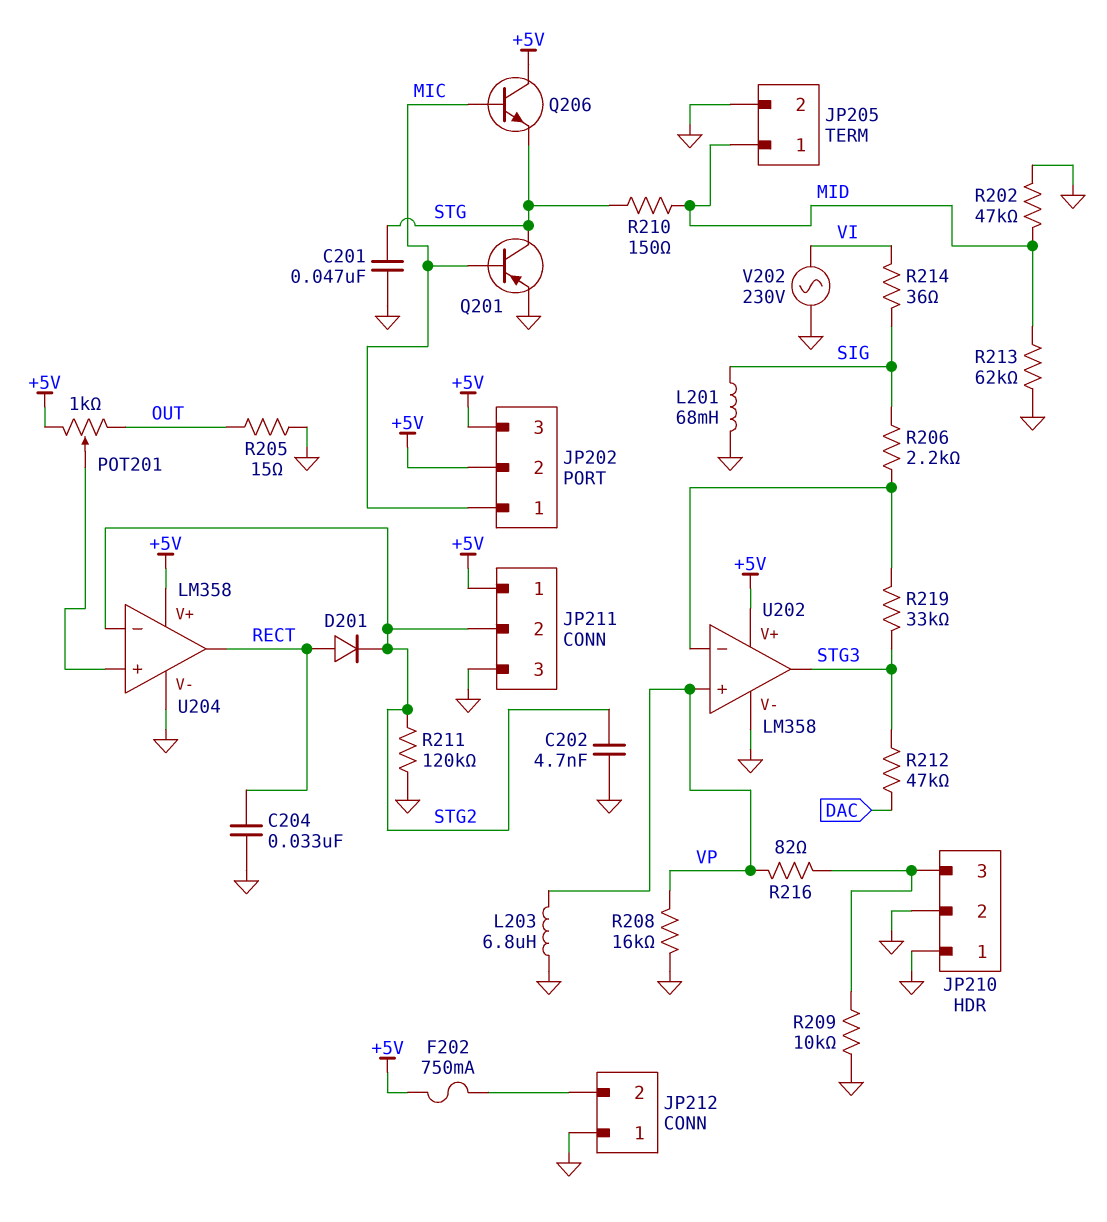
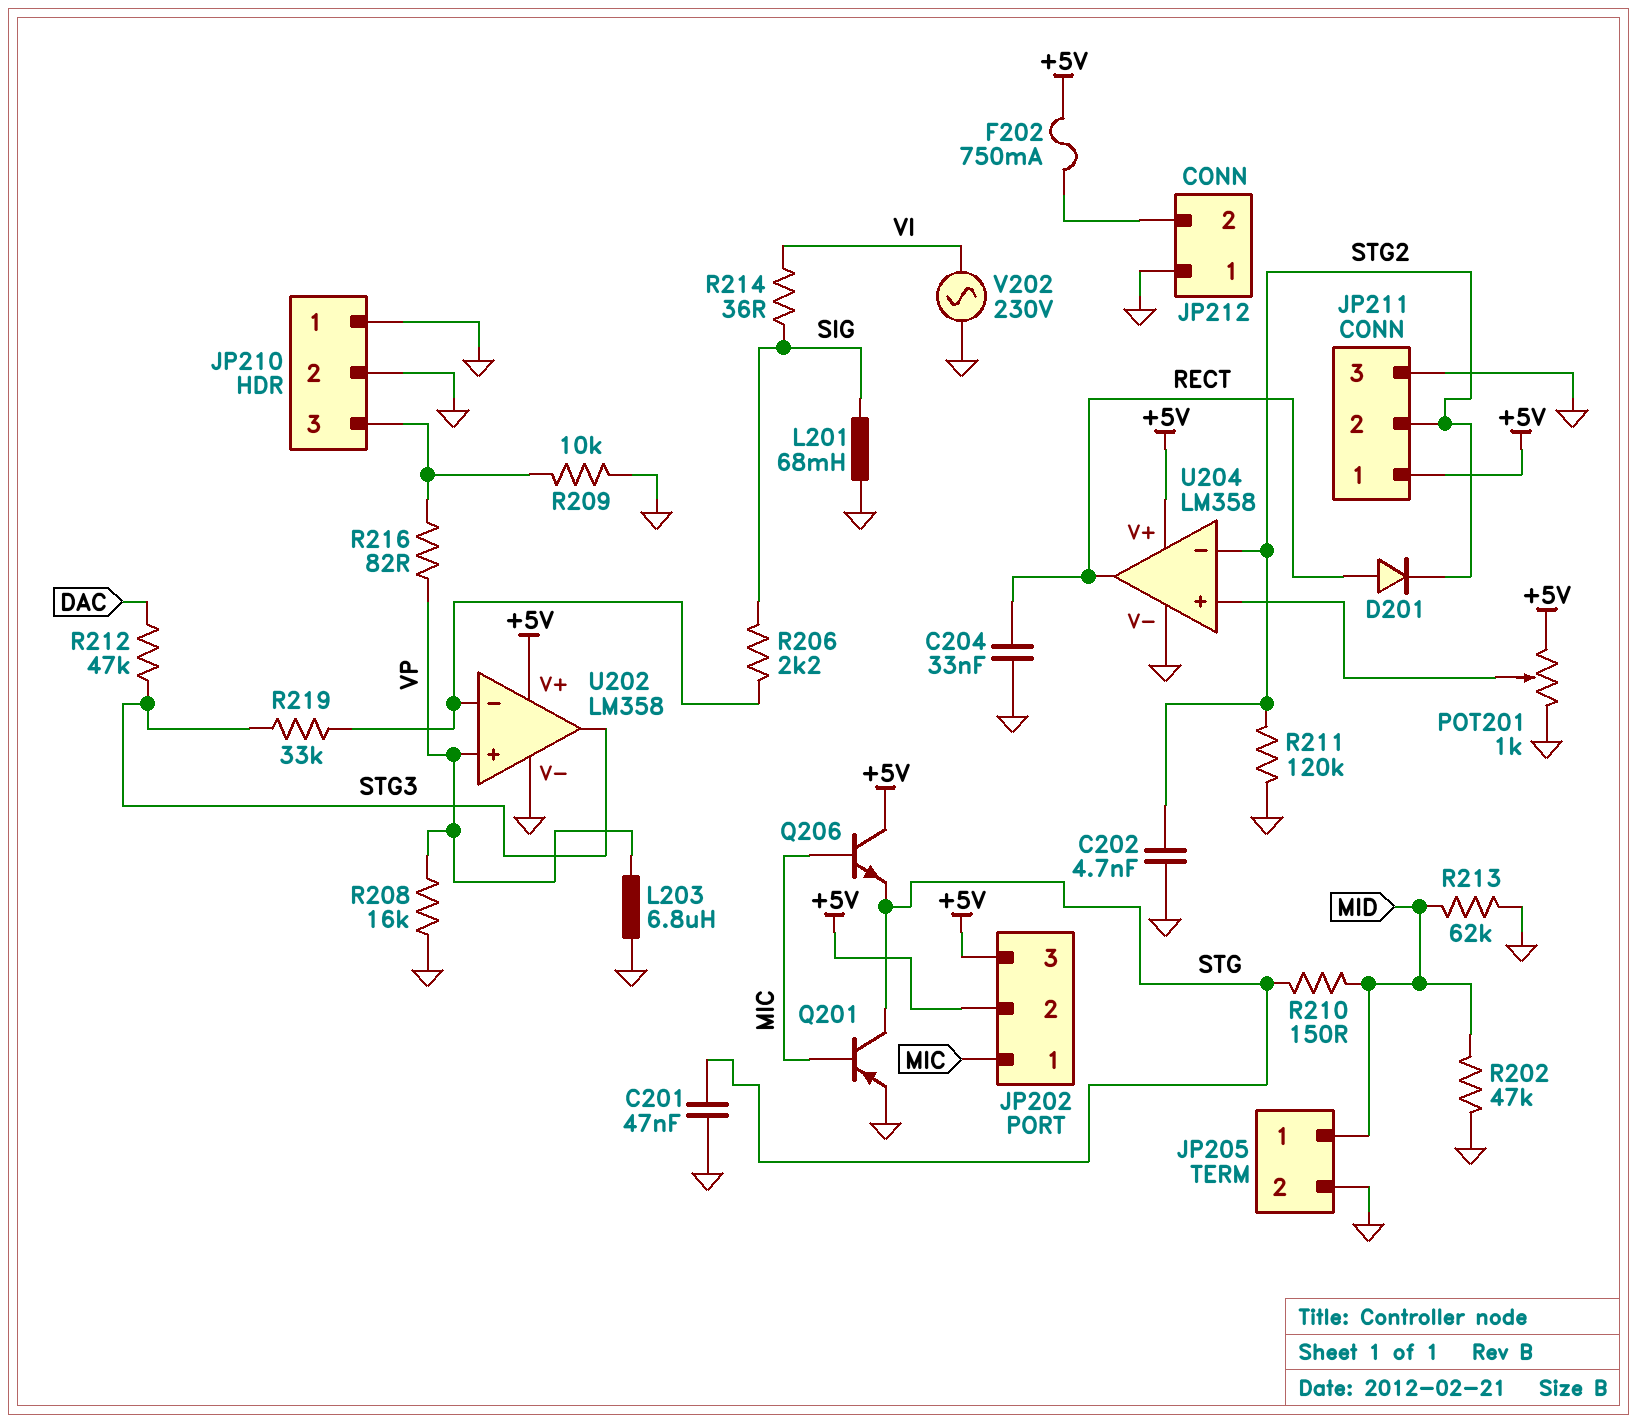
POT201: 1k (+5V, OUT, wiper U204/in+) -> 1k (+5V, GND, wiper U204/in+)
R205: 15 (GND, OUT) -> none

